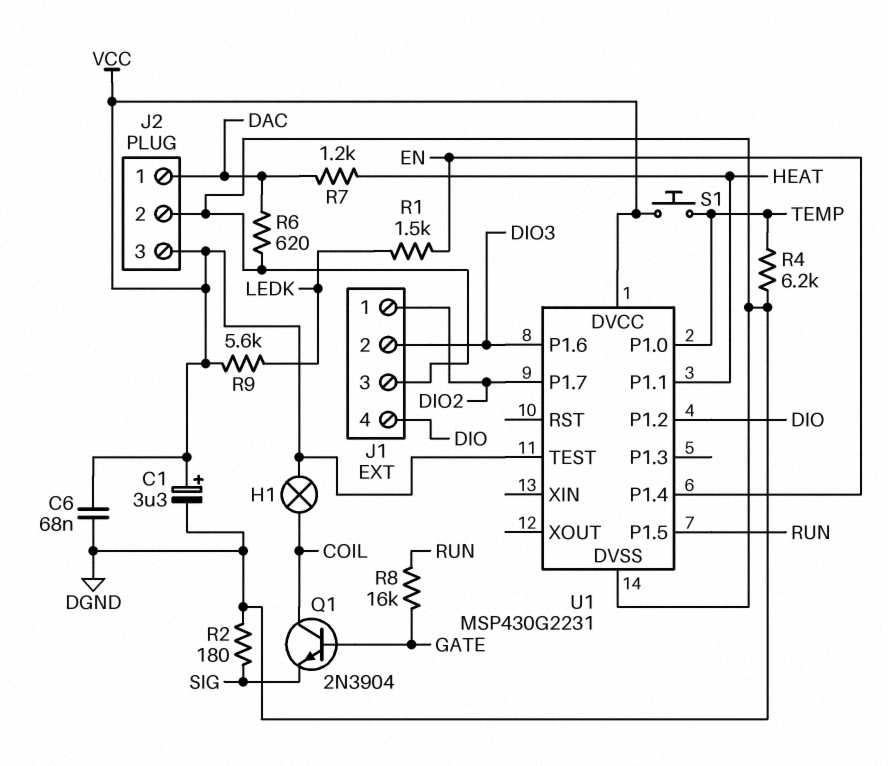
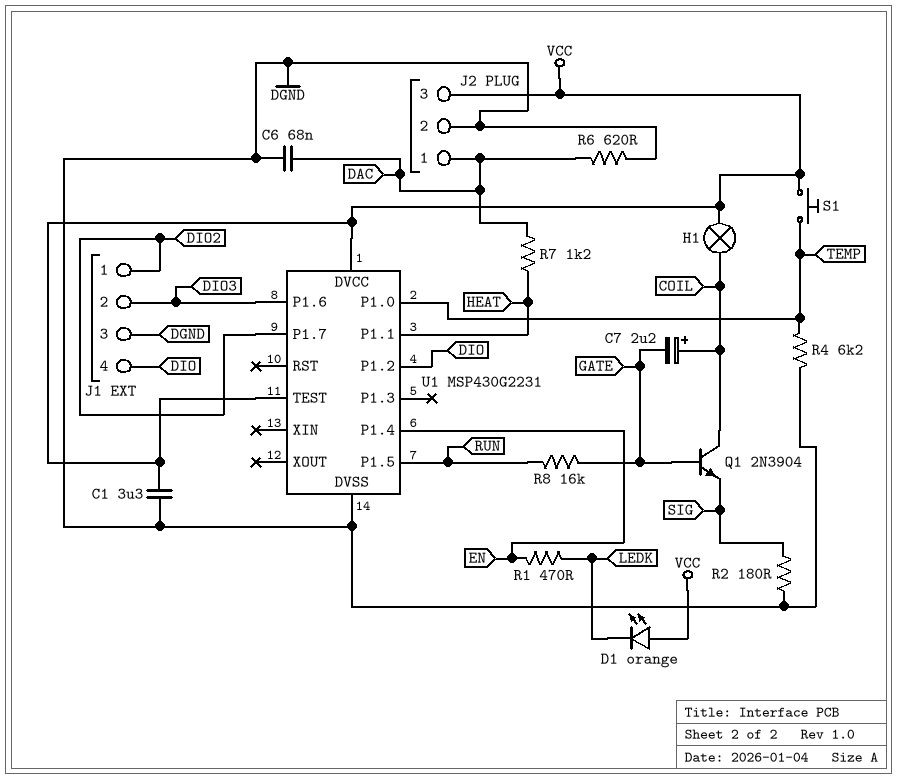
C1: 3.3uF (plus VCC, minus DGND) -> 3.3uF (DGND, VCC)
C6: 68nF (DGND, VCC) -> 68nF (DAC, DGND)
C7: none -> 2.2uF (plus COIL, minus GATE)
D1: none -> LED orange (A VCC, K LEDK)
R1: 1.5k (EN, LEDK) -> 470 (EN, LEDK)
R9: 5.6k (LEDK, VCC) -> none

